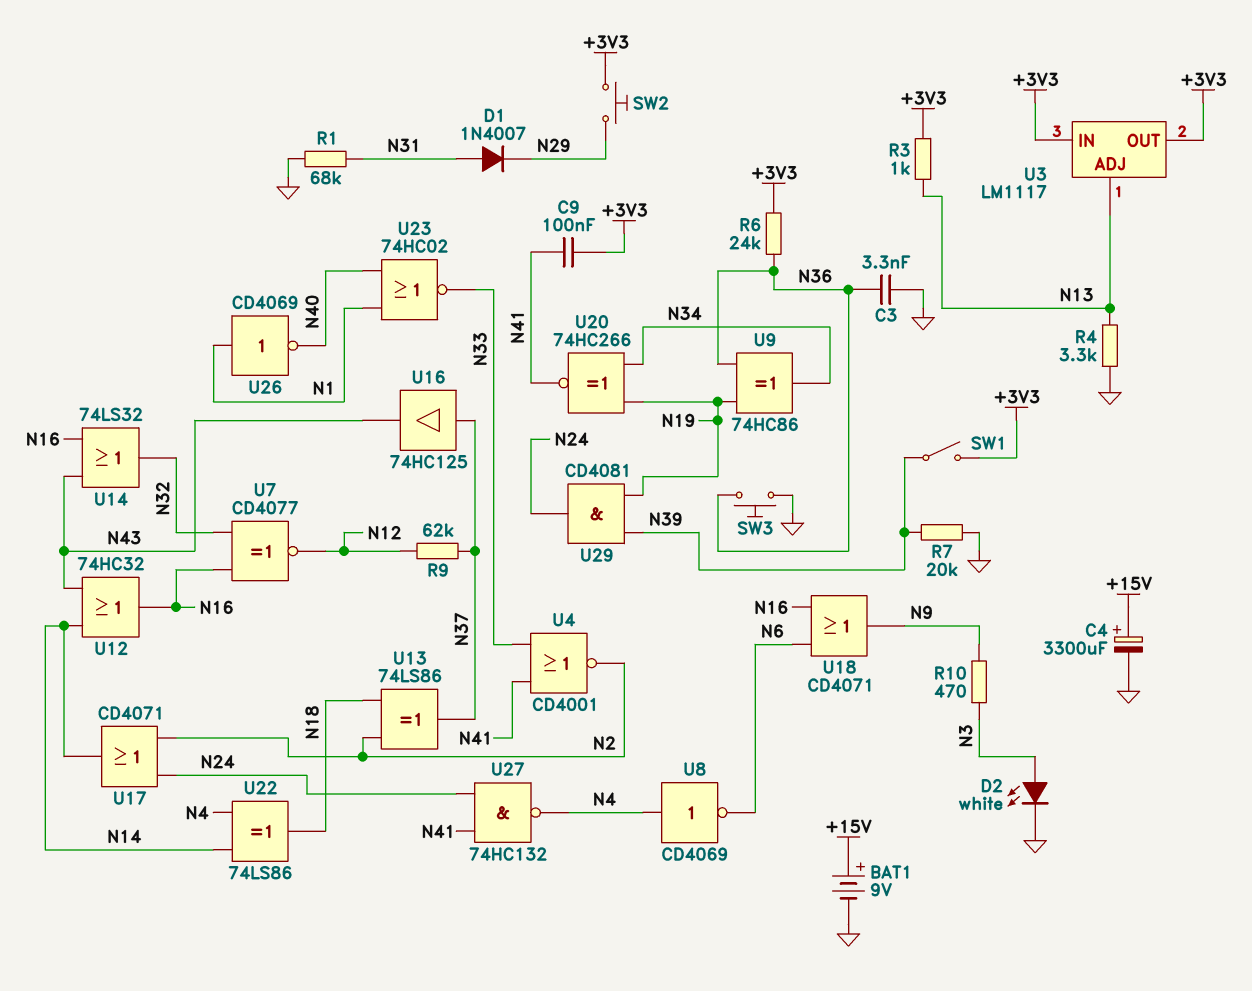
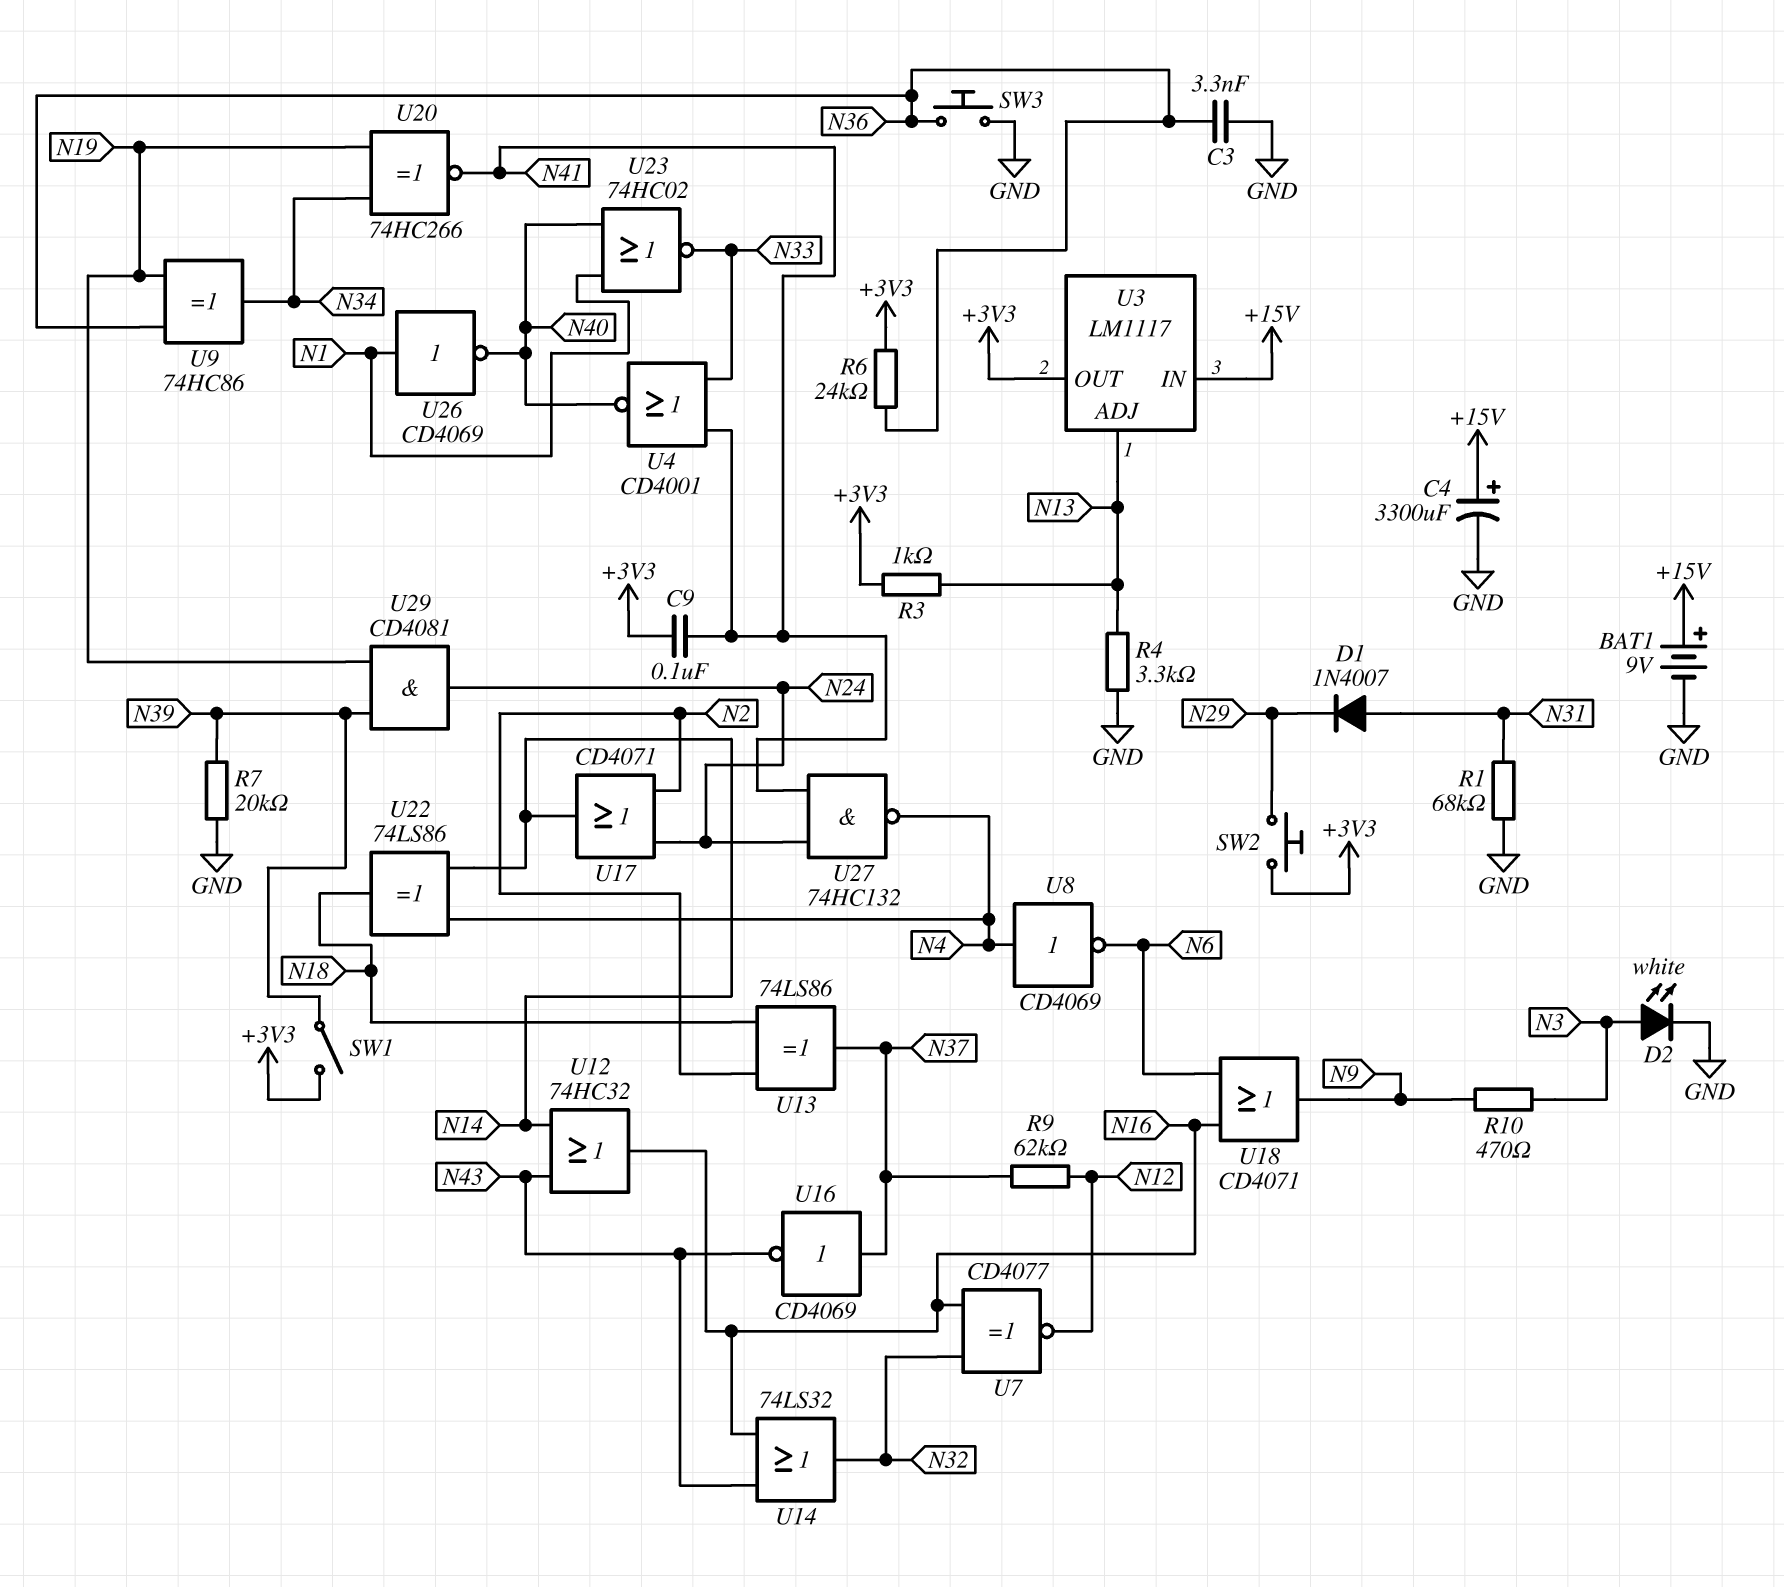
U3 pin IN: +3V3 -> +15V
U4: NOR CD4001 (in N33, in N41, out N2) -> NOR CD4001 (in N33, in N41, out N40)
U16: buffer 74HC125 (in N37, out N43) -> NOT CD4069 (in N37, out N43)

